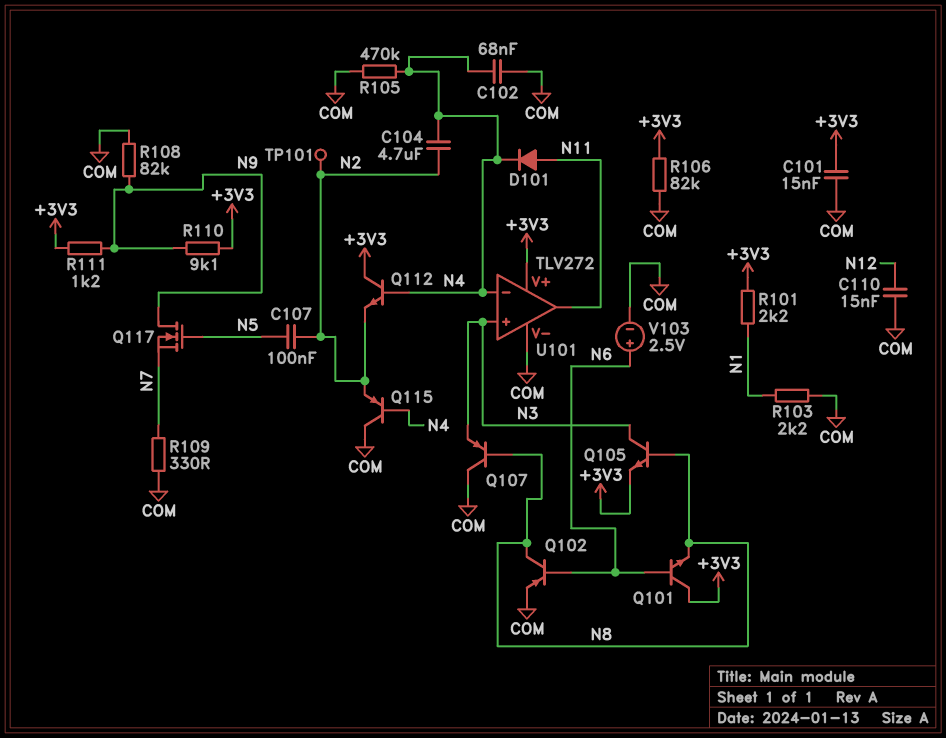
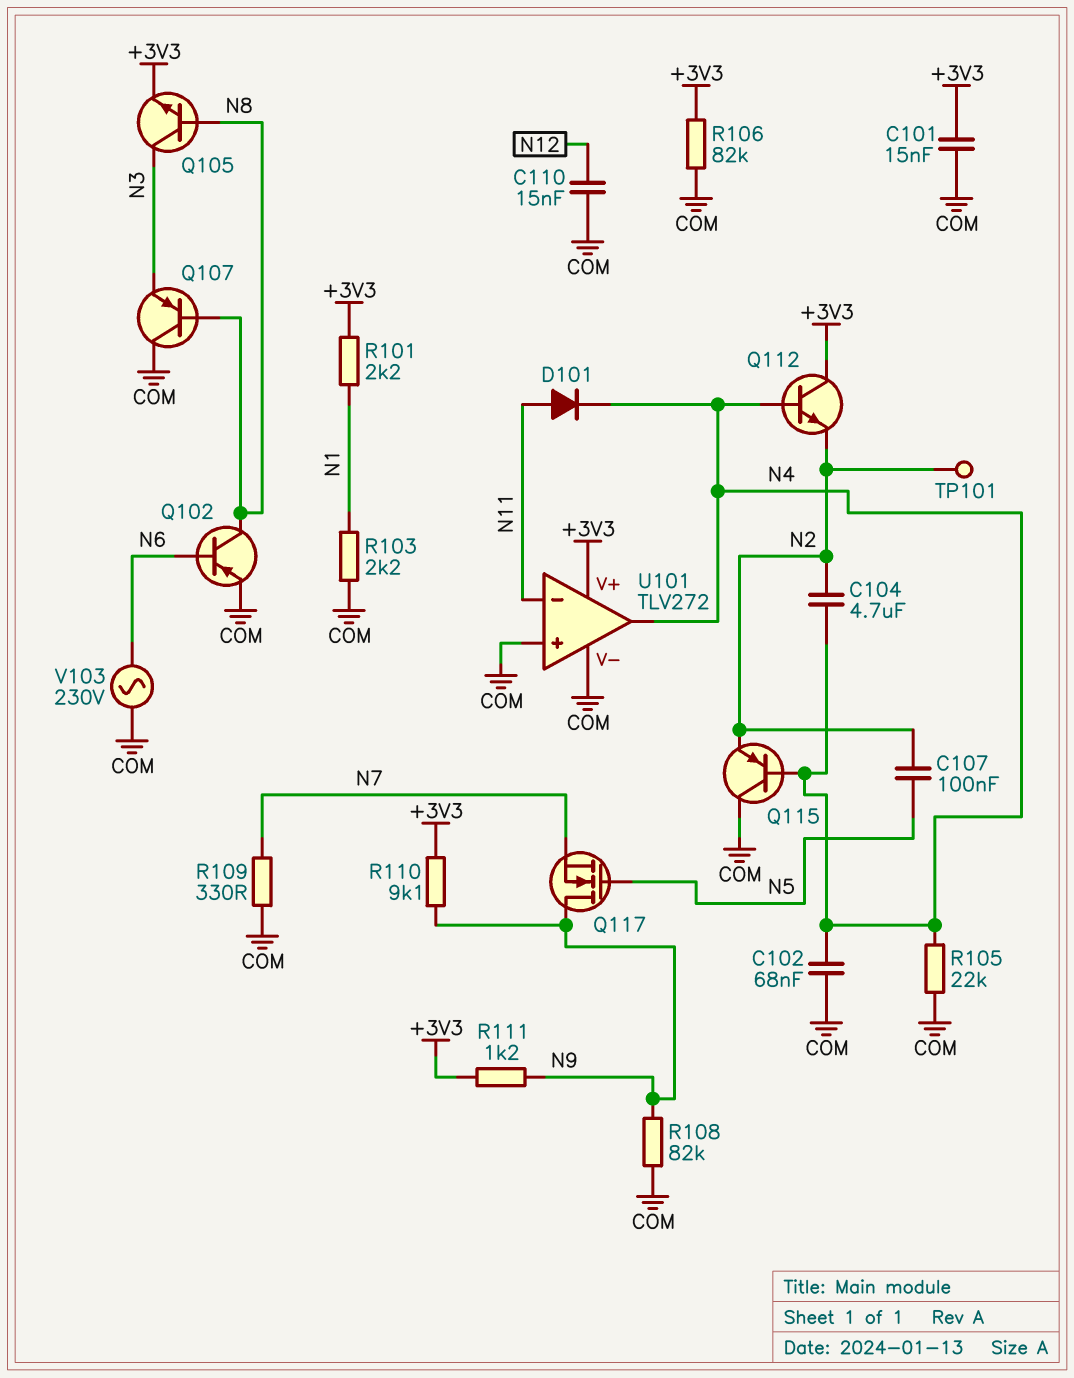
Q101: NPN (B N6, C +3V3, E N8) -> none
R105: 470k (COM, N4) -> 22k (COM, N4)
U101 pin in+: N3 -> COM
U101 pin in-: N4 -> N11
U101 pin out: N11 -> N4
V103: 2.5V (plus N6, minus COM) -> AC 230V (COM, N6)

